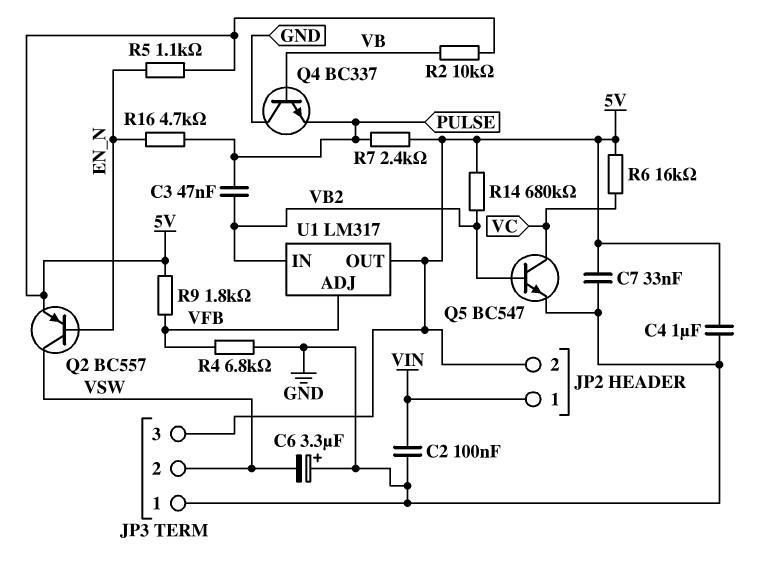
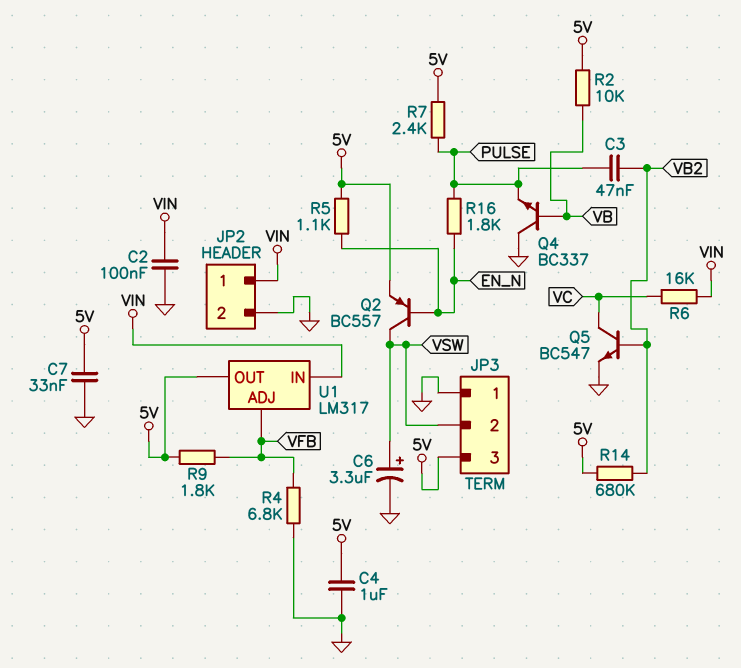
C6: 3.3uF (plus GND, minus VSW) -> 3.3uF (plus VSW, minus GND)
JP2 pin 2: 5V -> GND
R6: 16k (5V, VC) -> 16k (VC, VIN)
R16: 4.7k (EN_N, PULSE) -> 1.8k (EN_N, PULSE)
U1 pin IN: VB2 -> VIN

